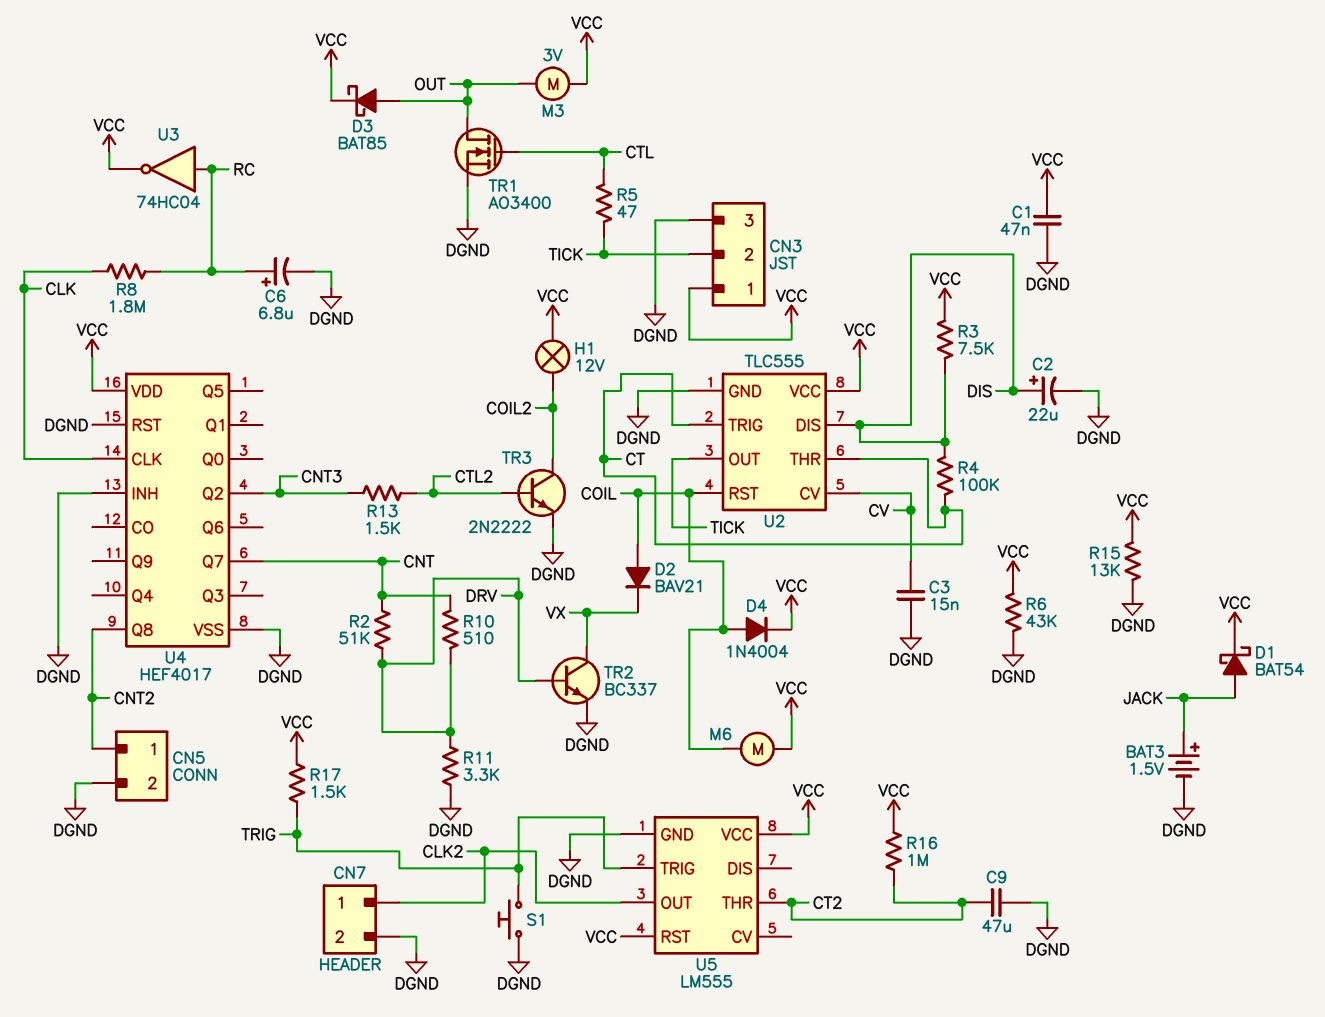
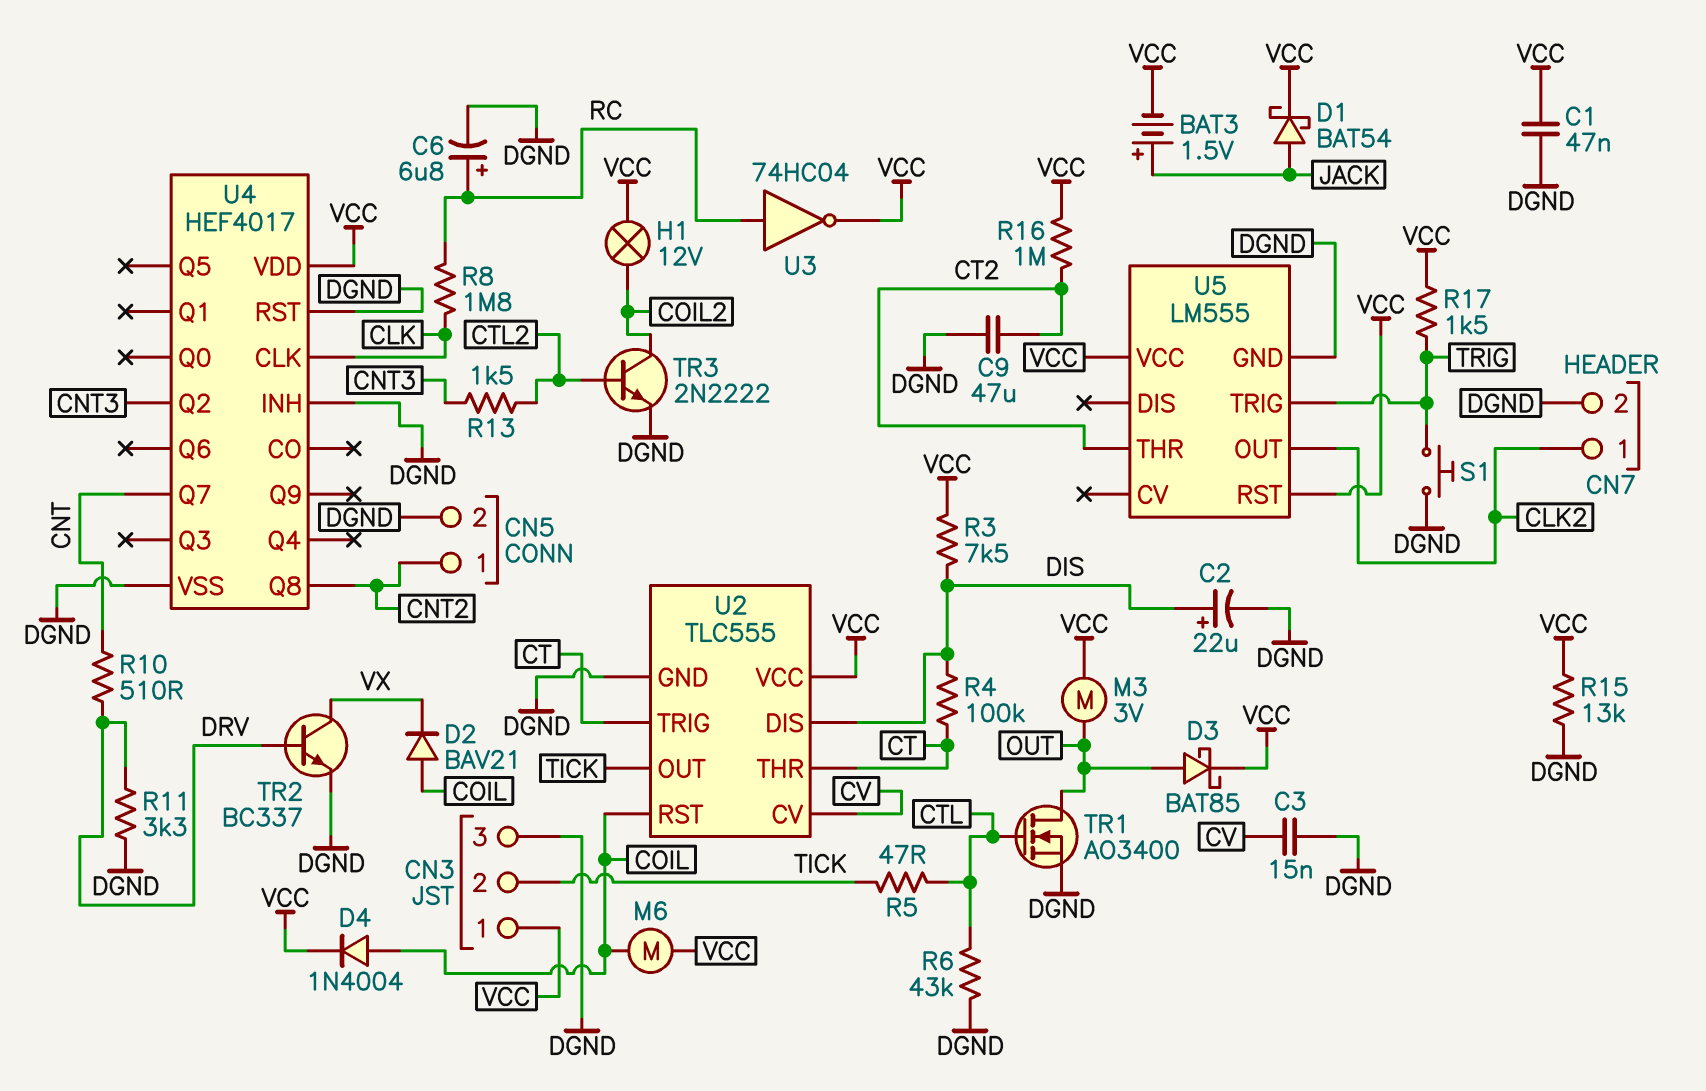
BAT3: 1.5V (plus JACK, minus DGND) -> 1.5V (plus JACK, minus VCC)
R2: 51k (CNT, DRV) -> none
R6: 43k (DGND, VCC) -> 43k (CTL, DGND)

